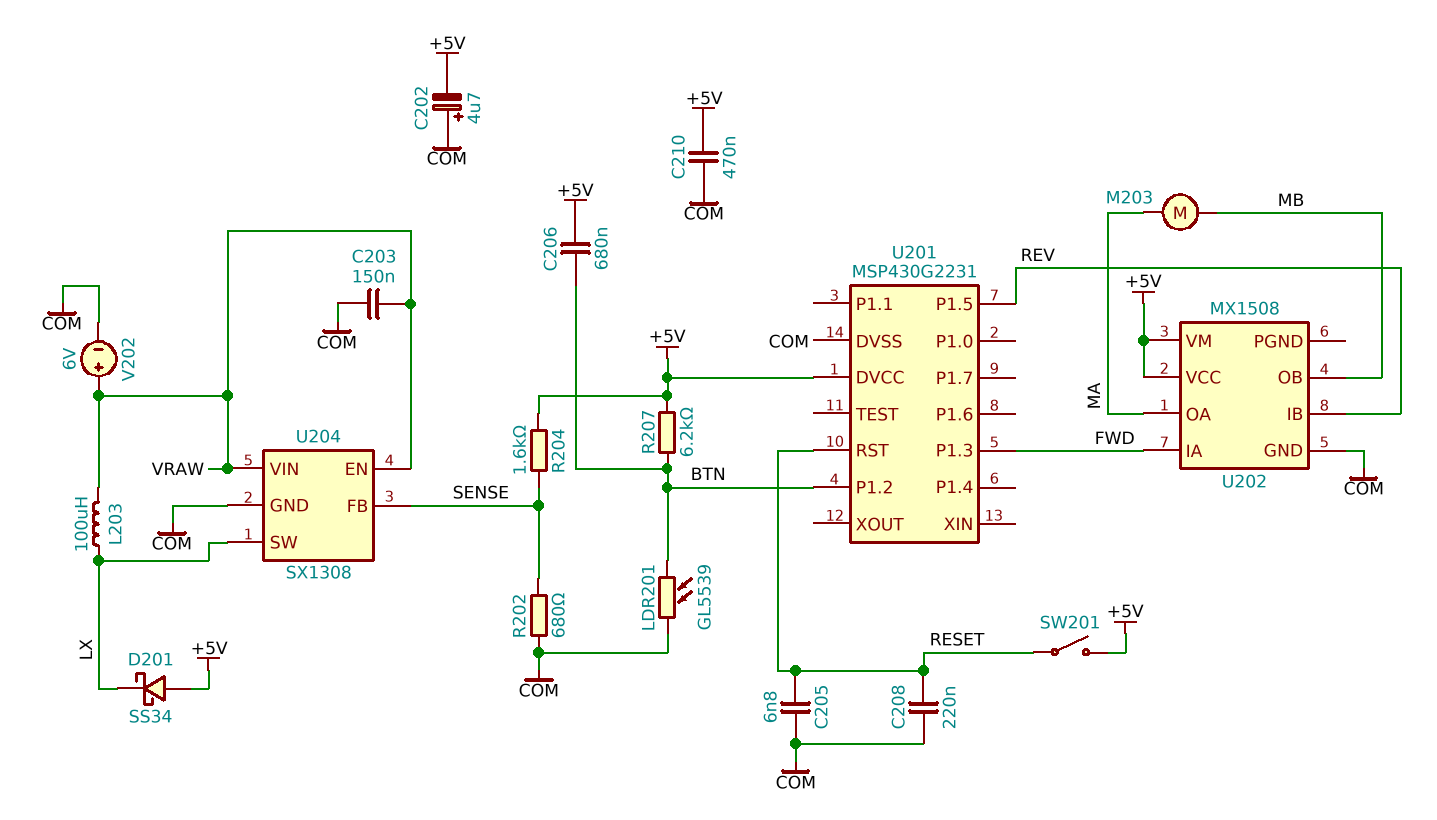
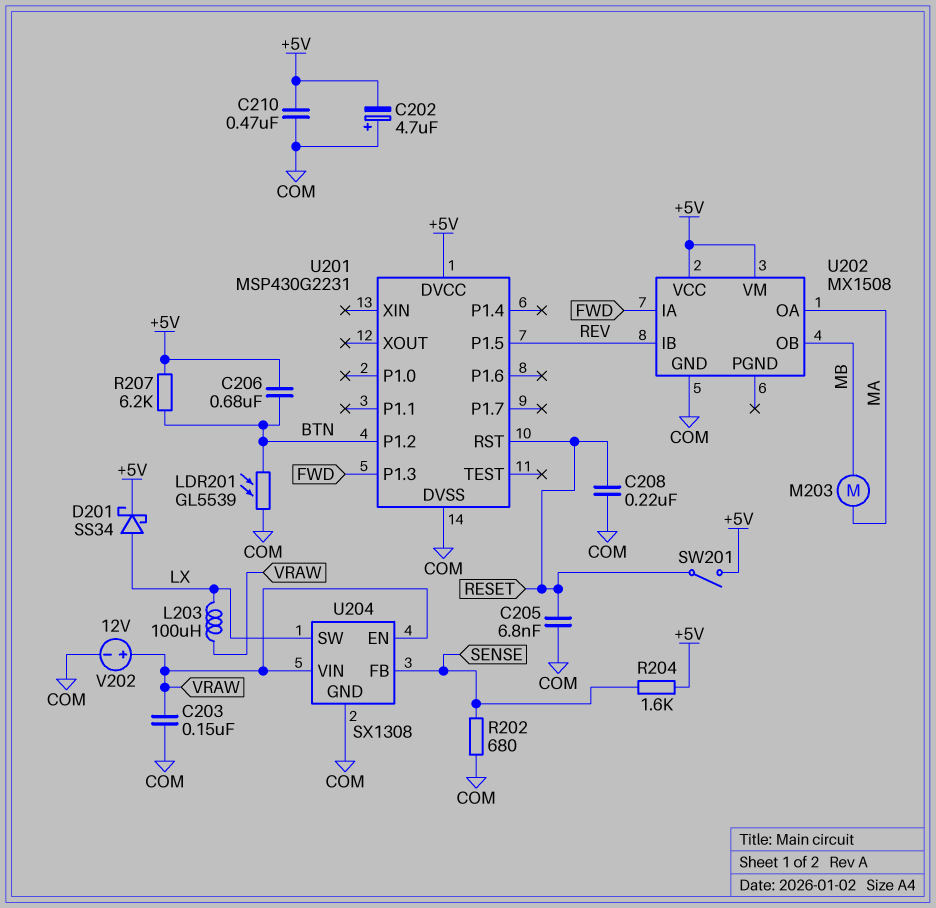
D201: schottky SS34 (A +5V, K LX) -> schottky SS34 (A LX, K +5V)
V202: 6V (plus VRAW, minus COM) -> 12V (plus VRAW, minus COM)

